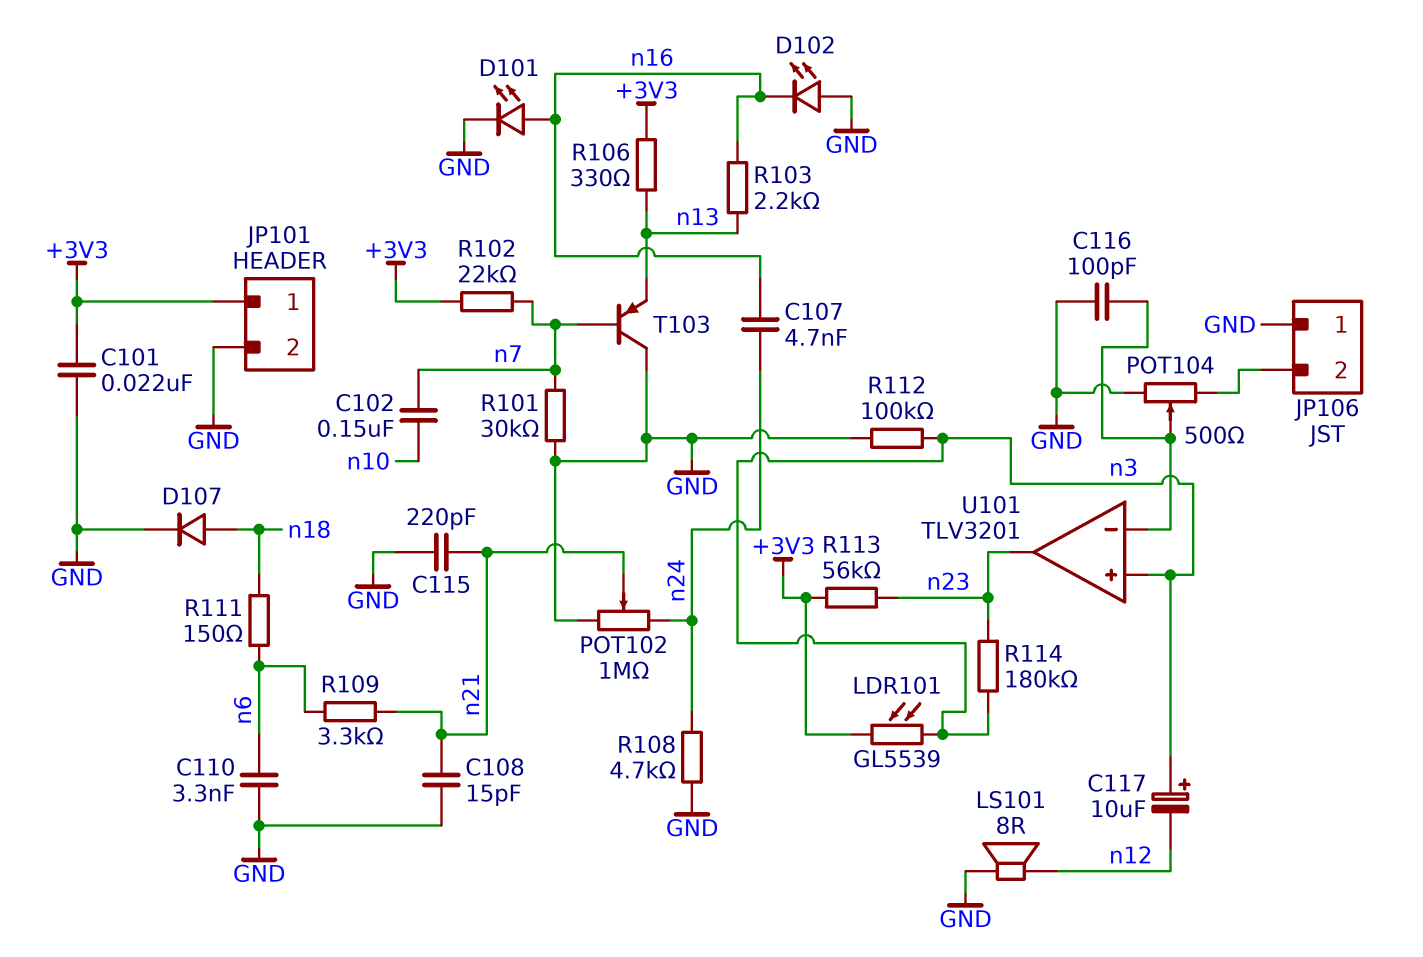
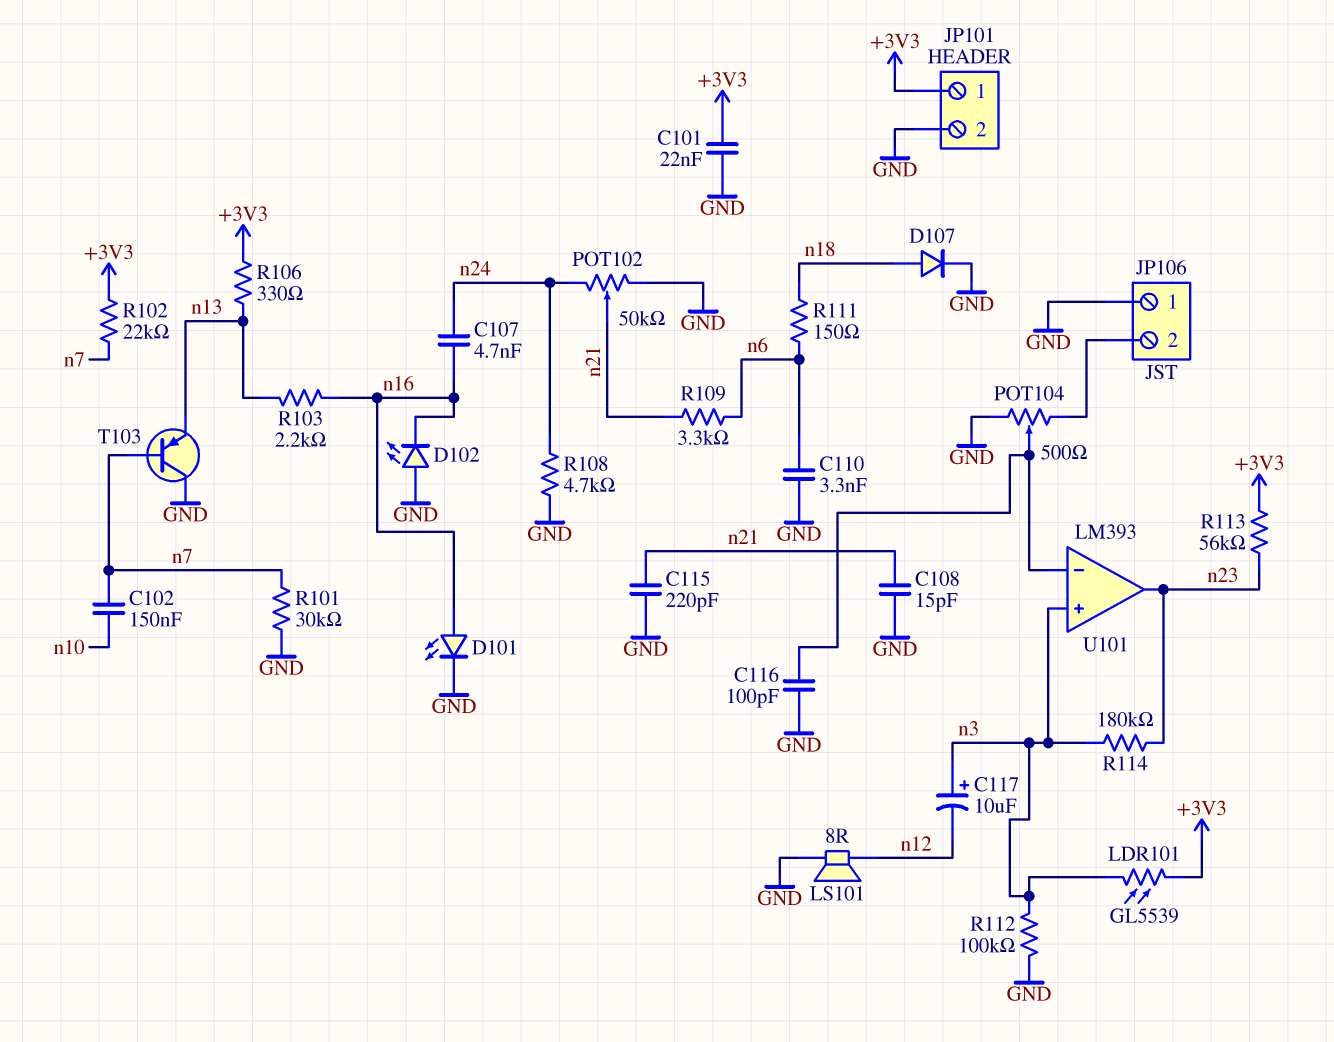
POT102: 1M (GND, n24, wiper n21) -> 50k (GND, n24, wiper n21)
U101: TLV3201 -> LM393

